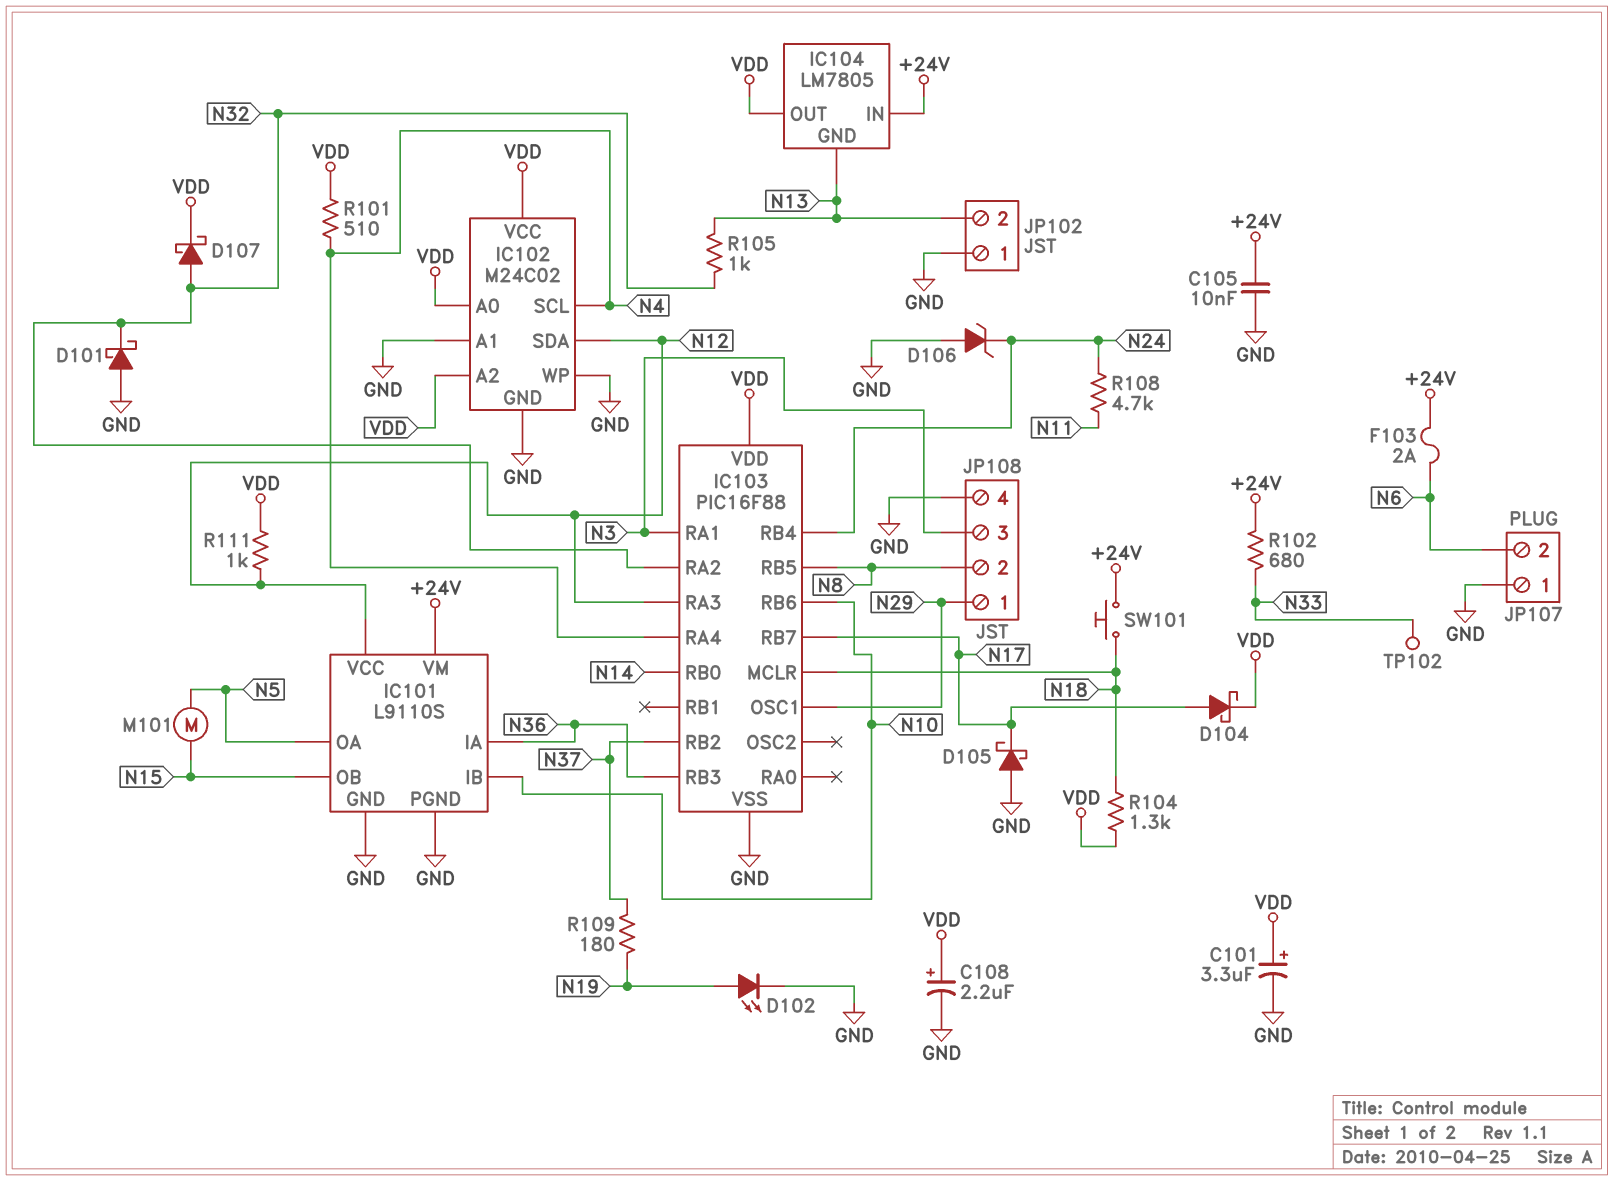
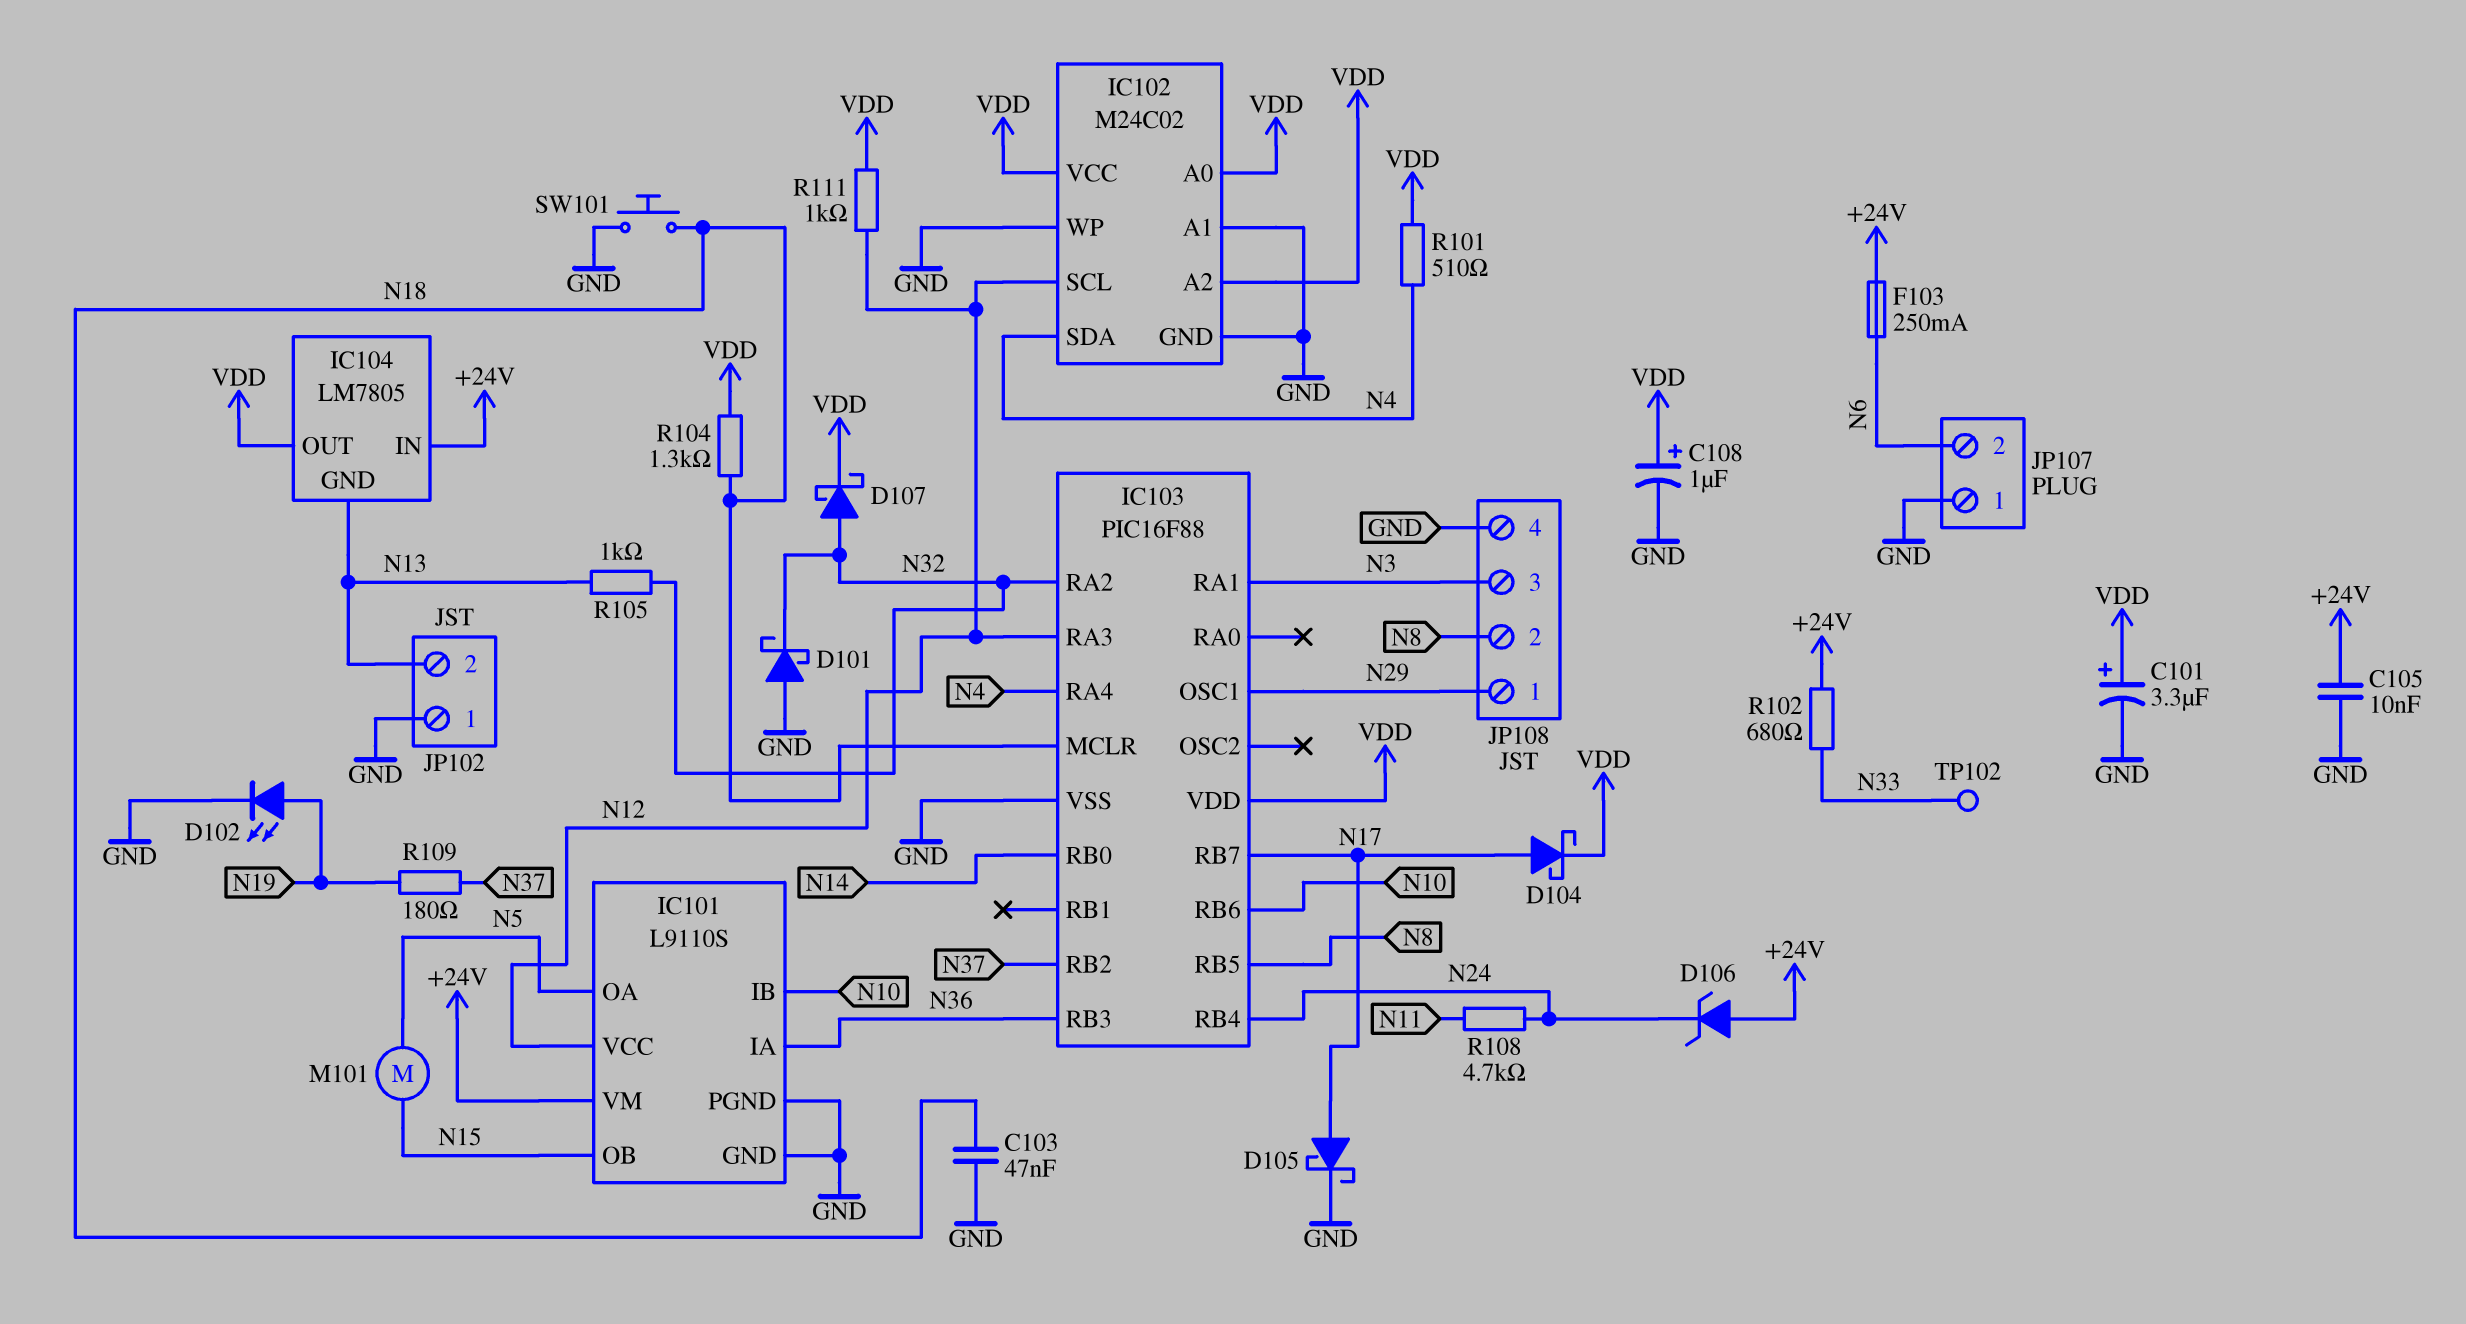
C103: none -> 47nF (GND, N18)
C108: 2.2uF (plus VDD, minus GND) -> 1uF (plus VDD, minus GND)
D105: schottky (A GND, K N17) -> schottky (A N17, K GND)
D106: zener (A GND, K N24) -> zener (A +24V, K N24)
F103: 2A (+24V, N6) -> 250mA (+24V, N6)
IC102 pin SCL: N4 -> N12
IC102 pin SDA: N12 -> N4
SW101: button (+24V, N18) -> button (GND, N18)

